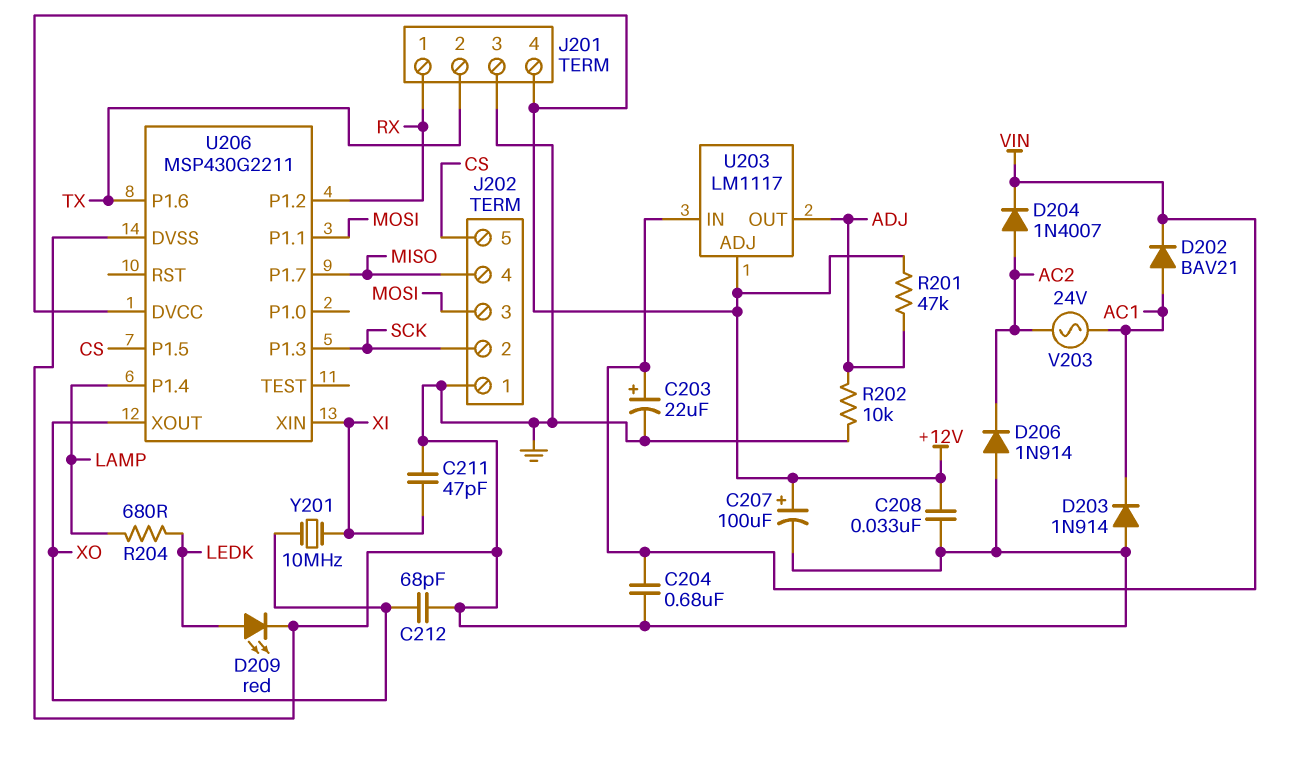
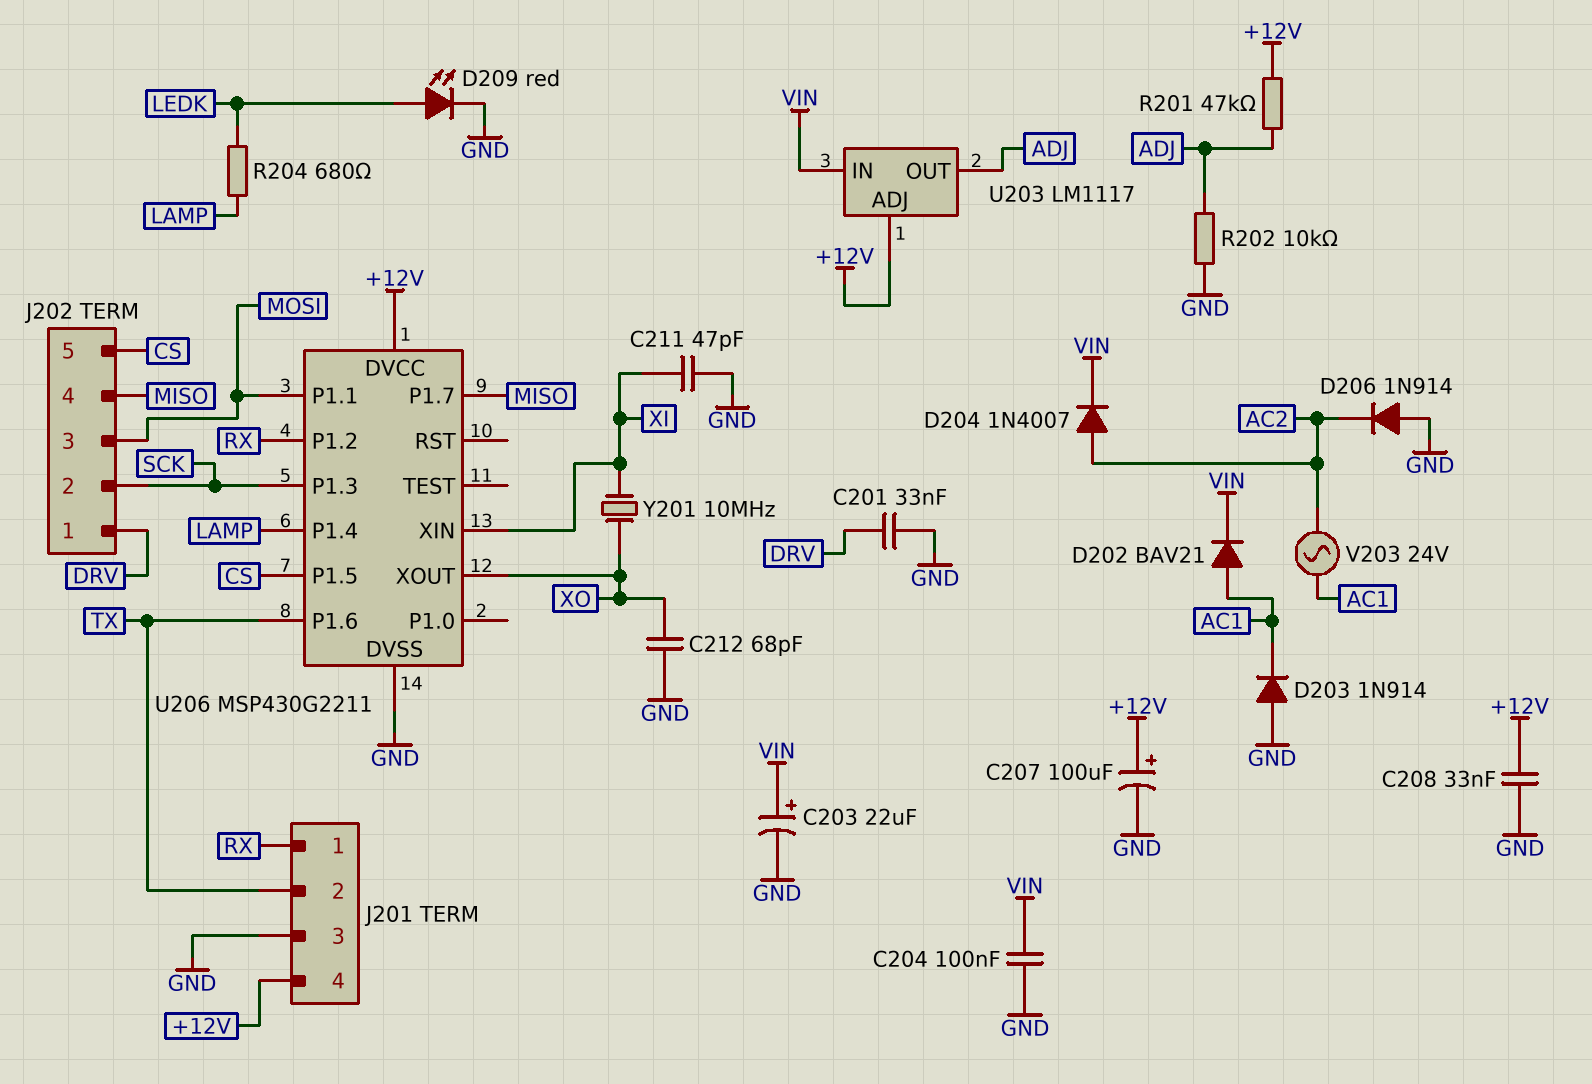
C201: none -> 33nF (DRV, GND)
C204: 680nF (GND, VIN) -> 100nF (GND, VIN)
J202 pin 1: GND -> DRV

